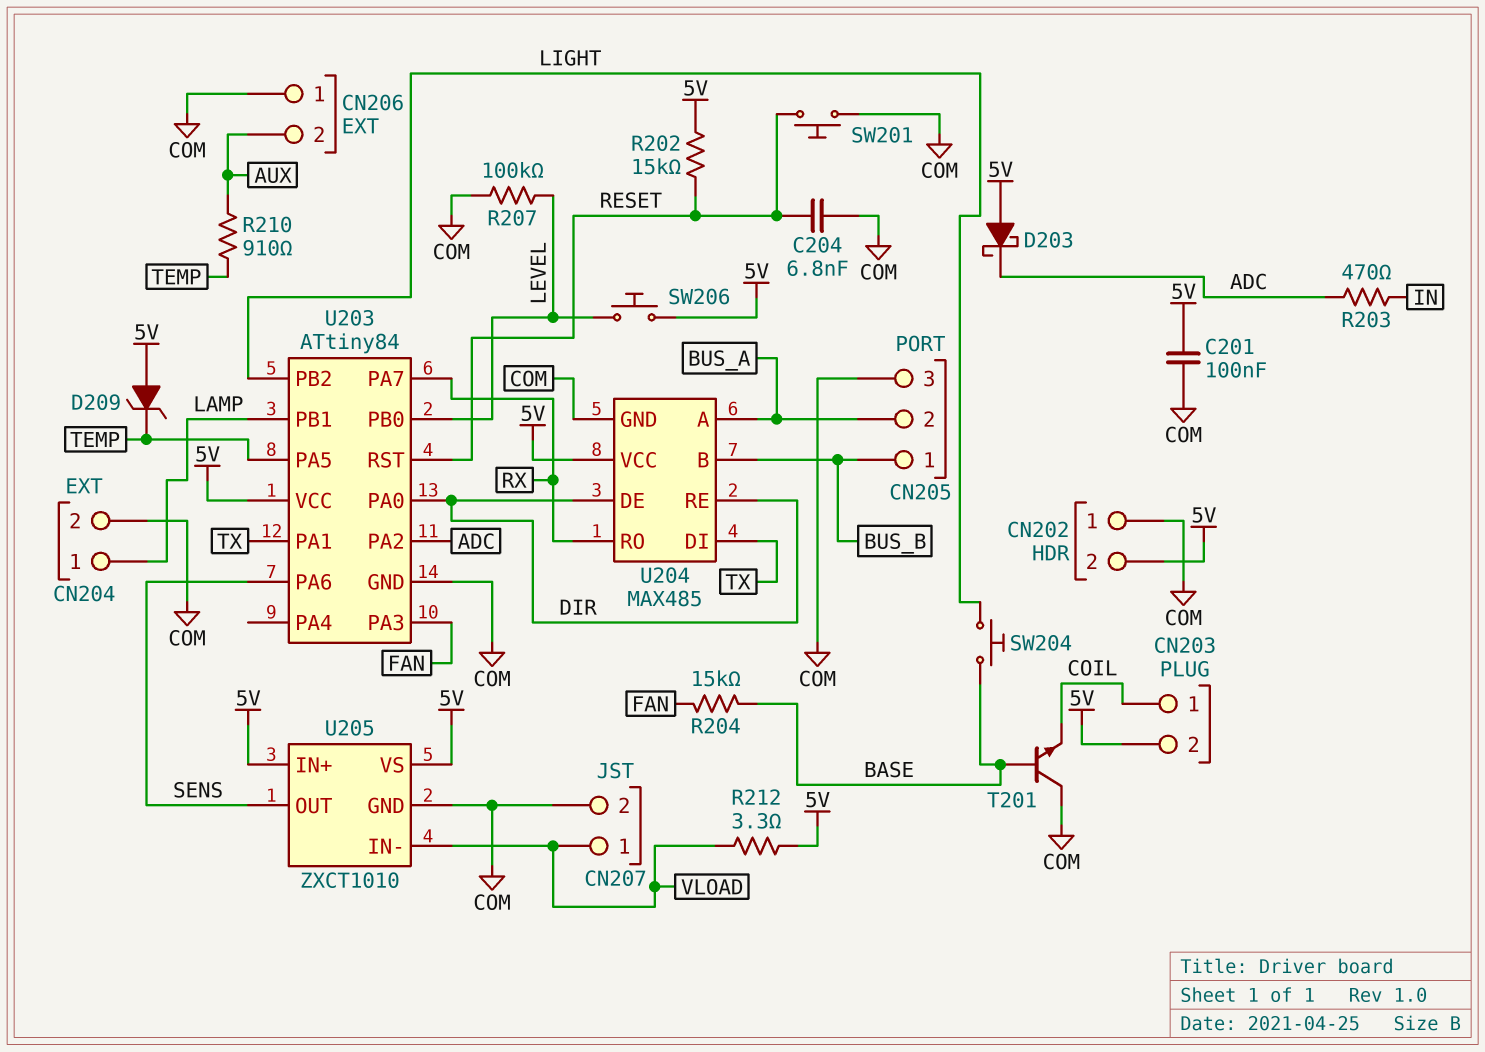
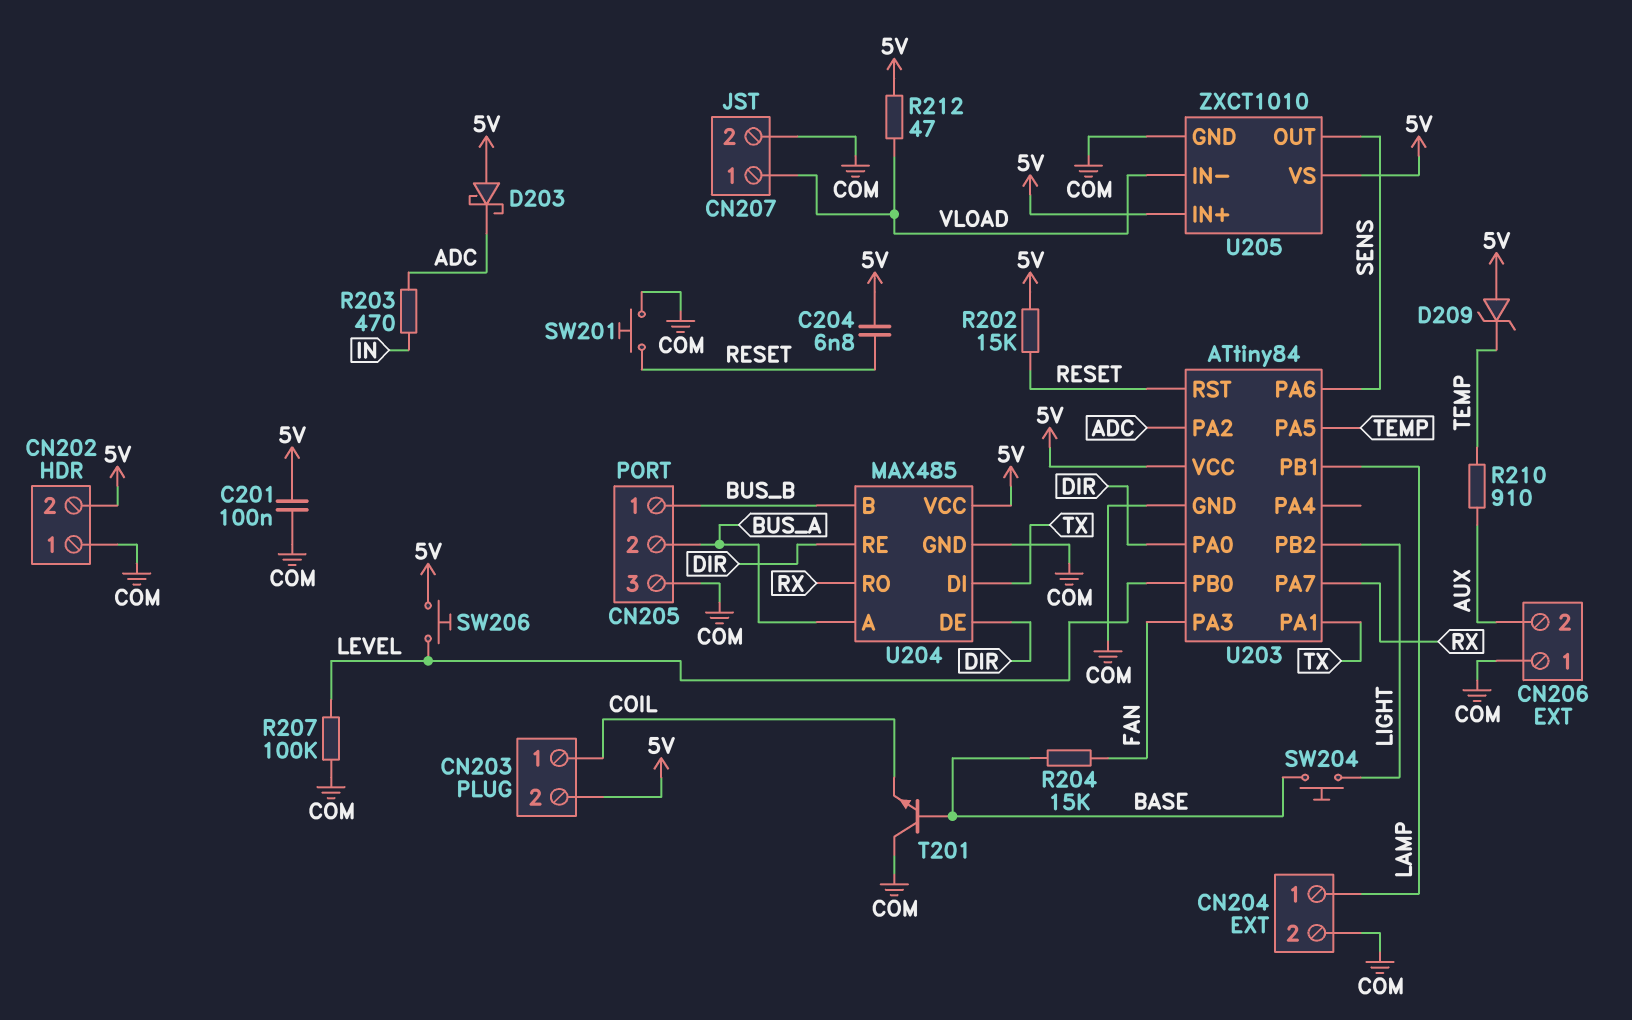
C204: 6.8nF (COM, RESET) -> 6.8nF (5V, RESET)
R212: 3.3 (5V, VLOAD) -> 47 (5V, VLOAD)

